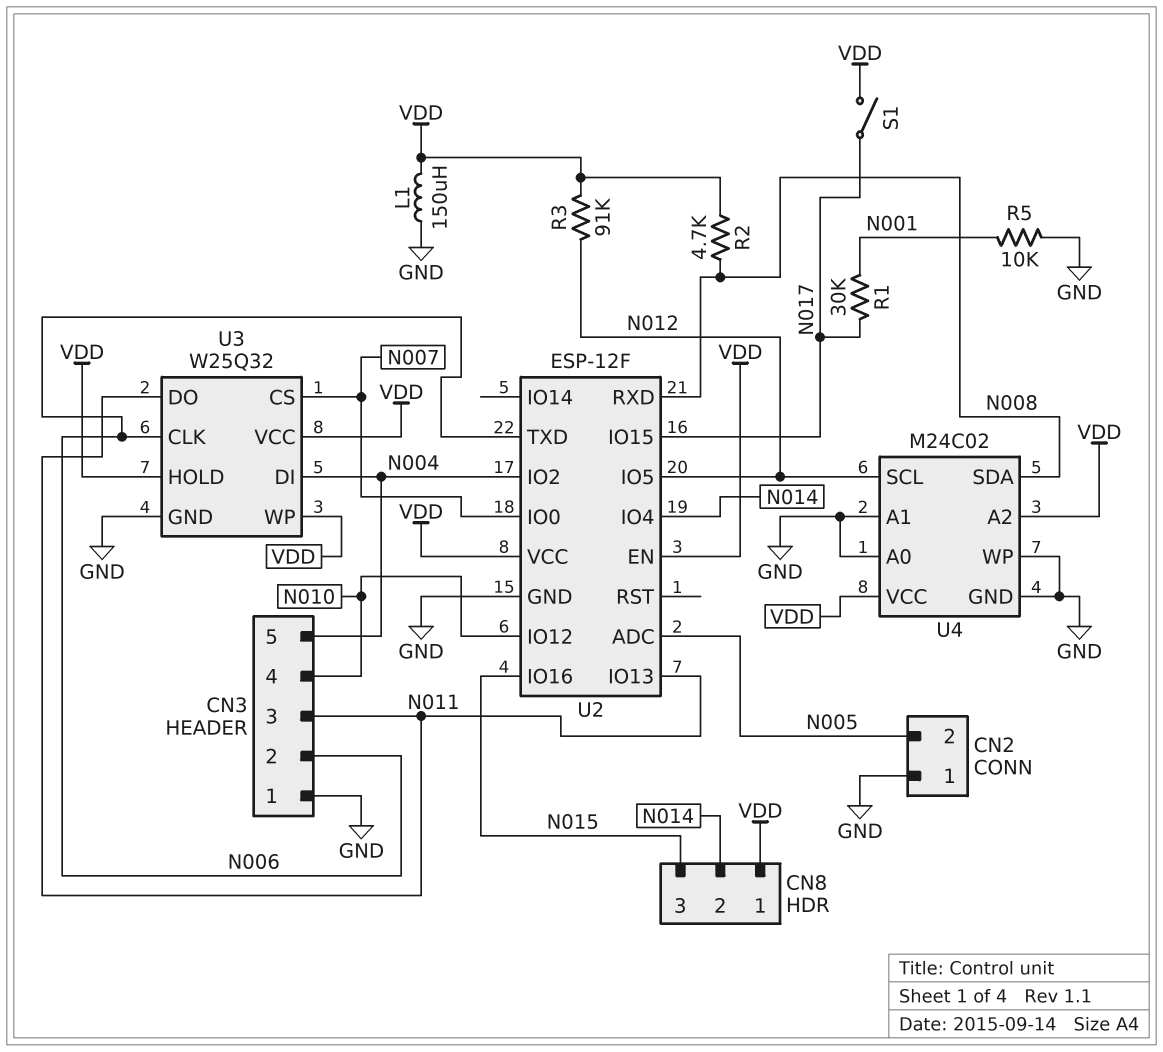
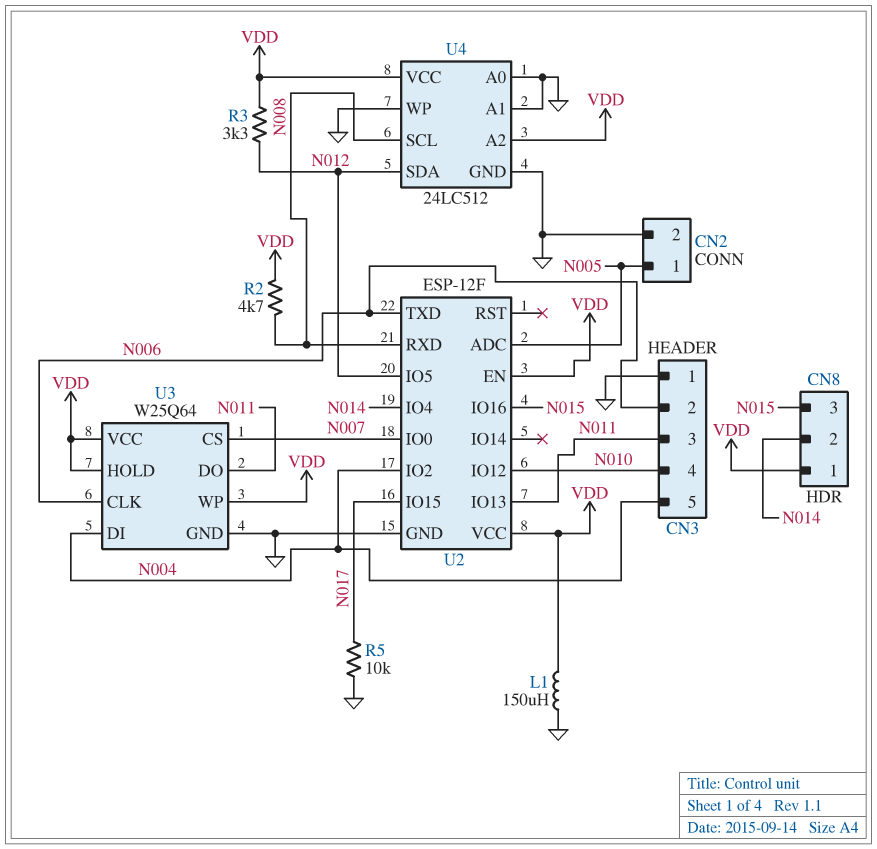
CN2 pin 1: GND -> N005
CN2 pin 2: N005 -> GND
R1: 30k (N001, N017) -> none
R3: 91k (N012, VDD) -> 3.3k (N012, VDD)
R5: 10k (GND, N001) -> 10k (GND, N017)
S1: switch (N017, VDD) -> none
U3: W25Q32 -> W25Q64
U4: M24C02 -> 24LC512
U4 pin SCL: N012 -> N008
U4 pin SDA: N008 -> N012

